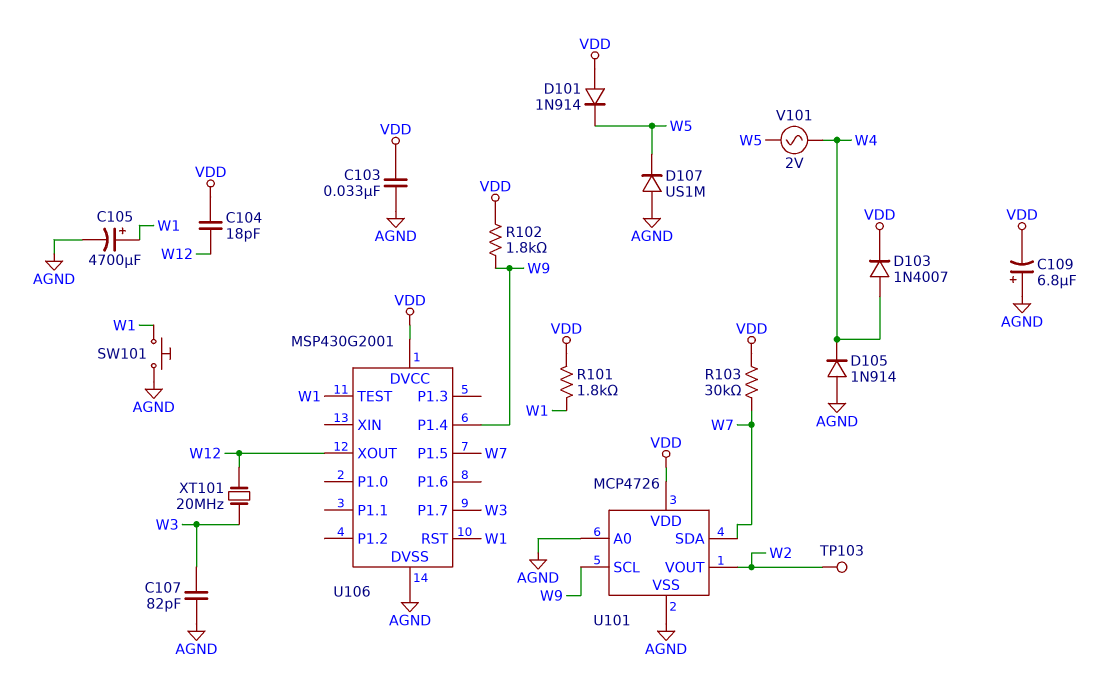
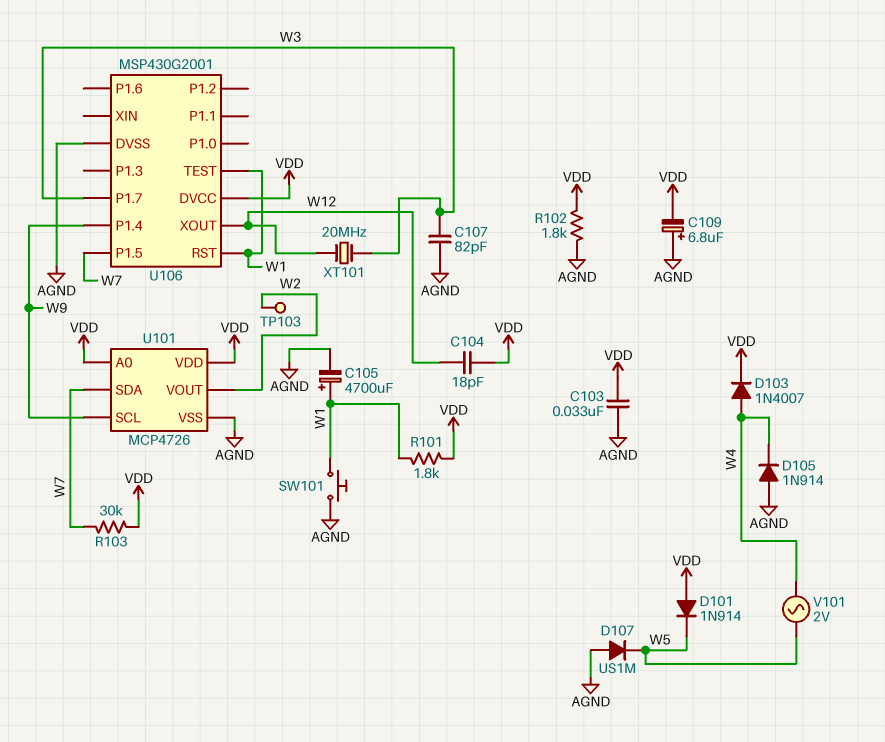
R102: 1.8k (VDD, W9) -> 1.8k (AGND, VDD)
U101 pin A0: AGND -> VDD

